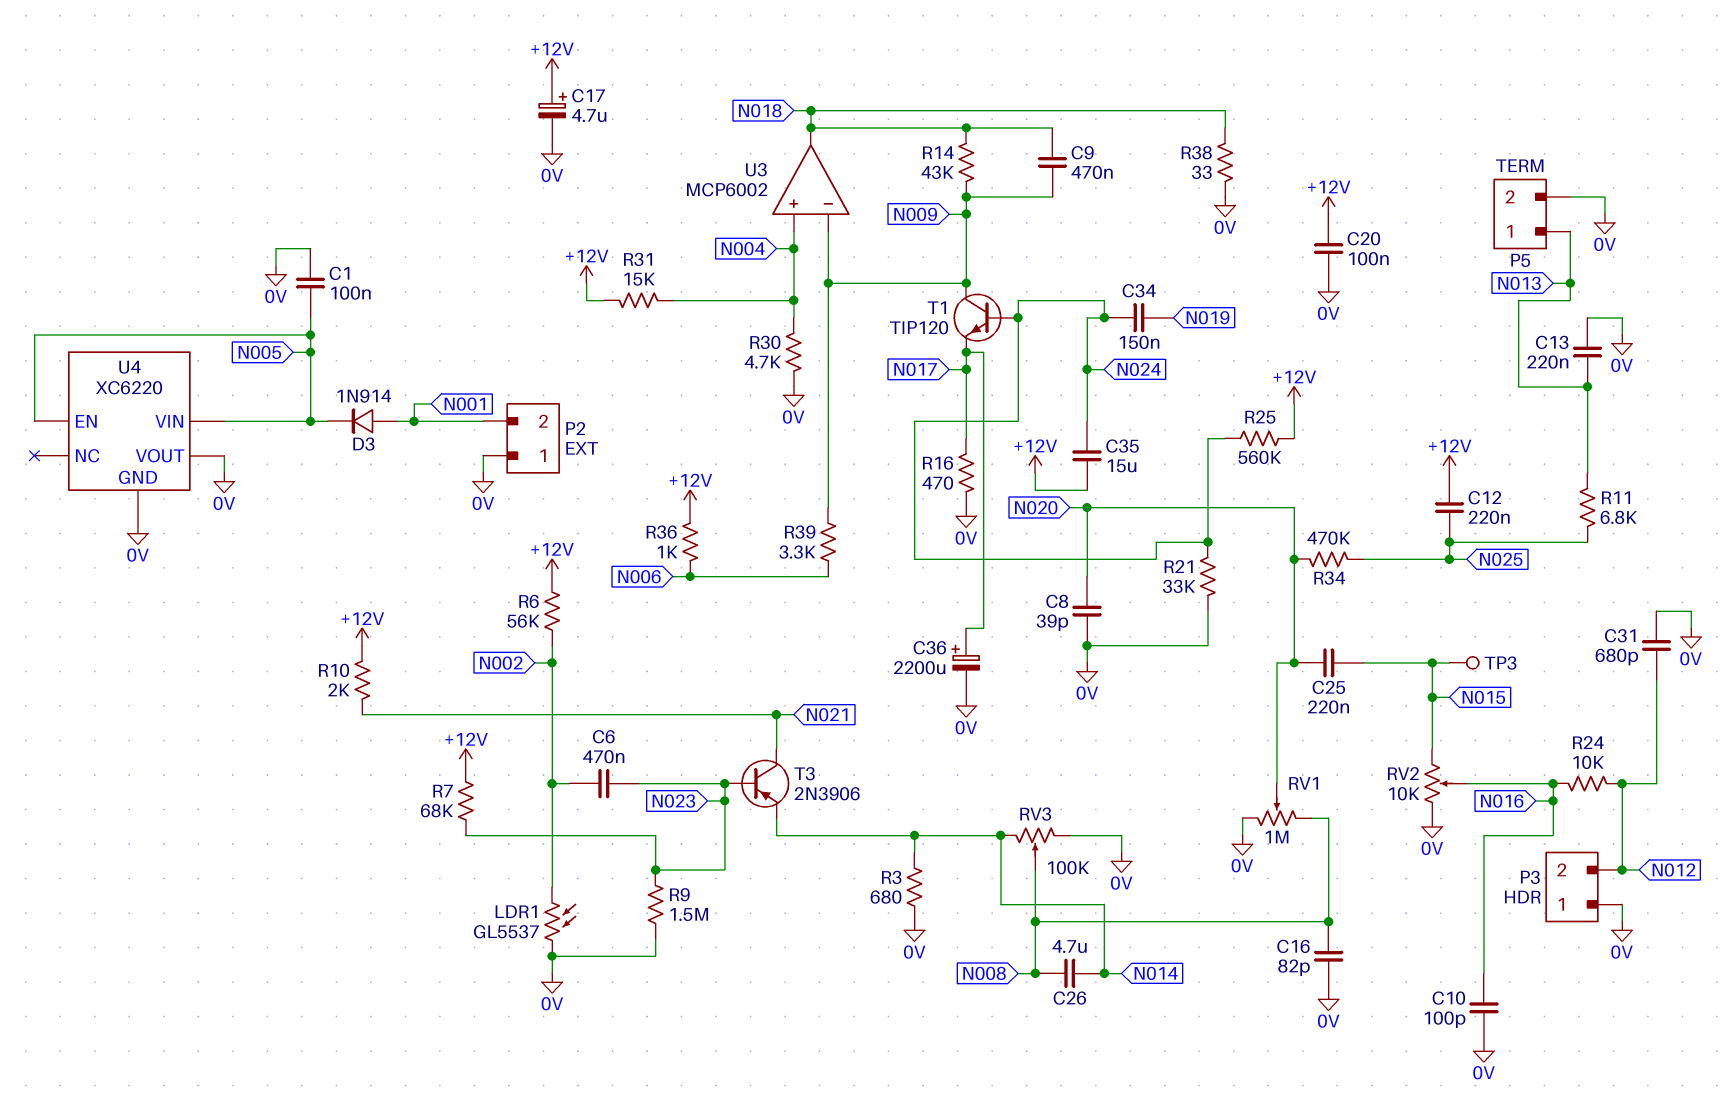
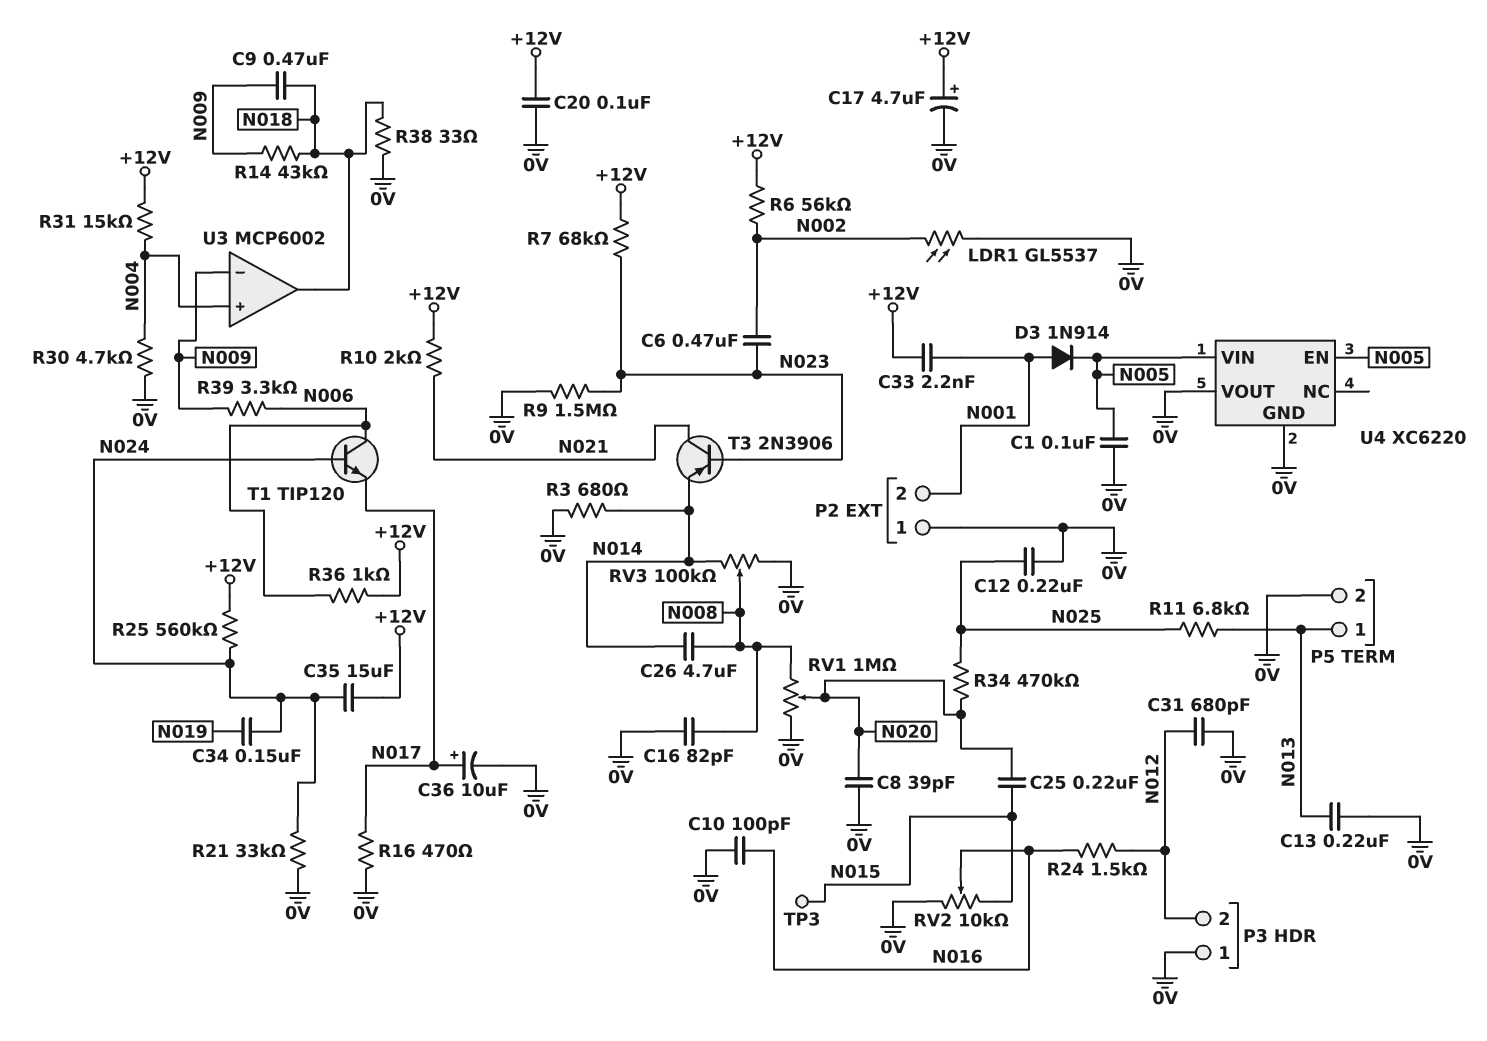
C12: 220nF (+12V, N025) -> 220nF (0V, N025)
C33: none -> 2.2nF (+12V, N001)
C36: 2200uF (plus N017, minus 0V) -> 10uF (plus N017, minus 0V)
R24: 10k (N012, N016) -> 1.5k (N012, N016)
T1: NPN TIP120 (B N024, C N009, E N017) -> NPN TIP120 (B N024, C N006, E N017)

